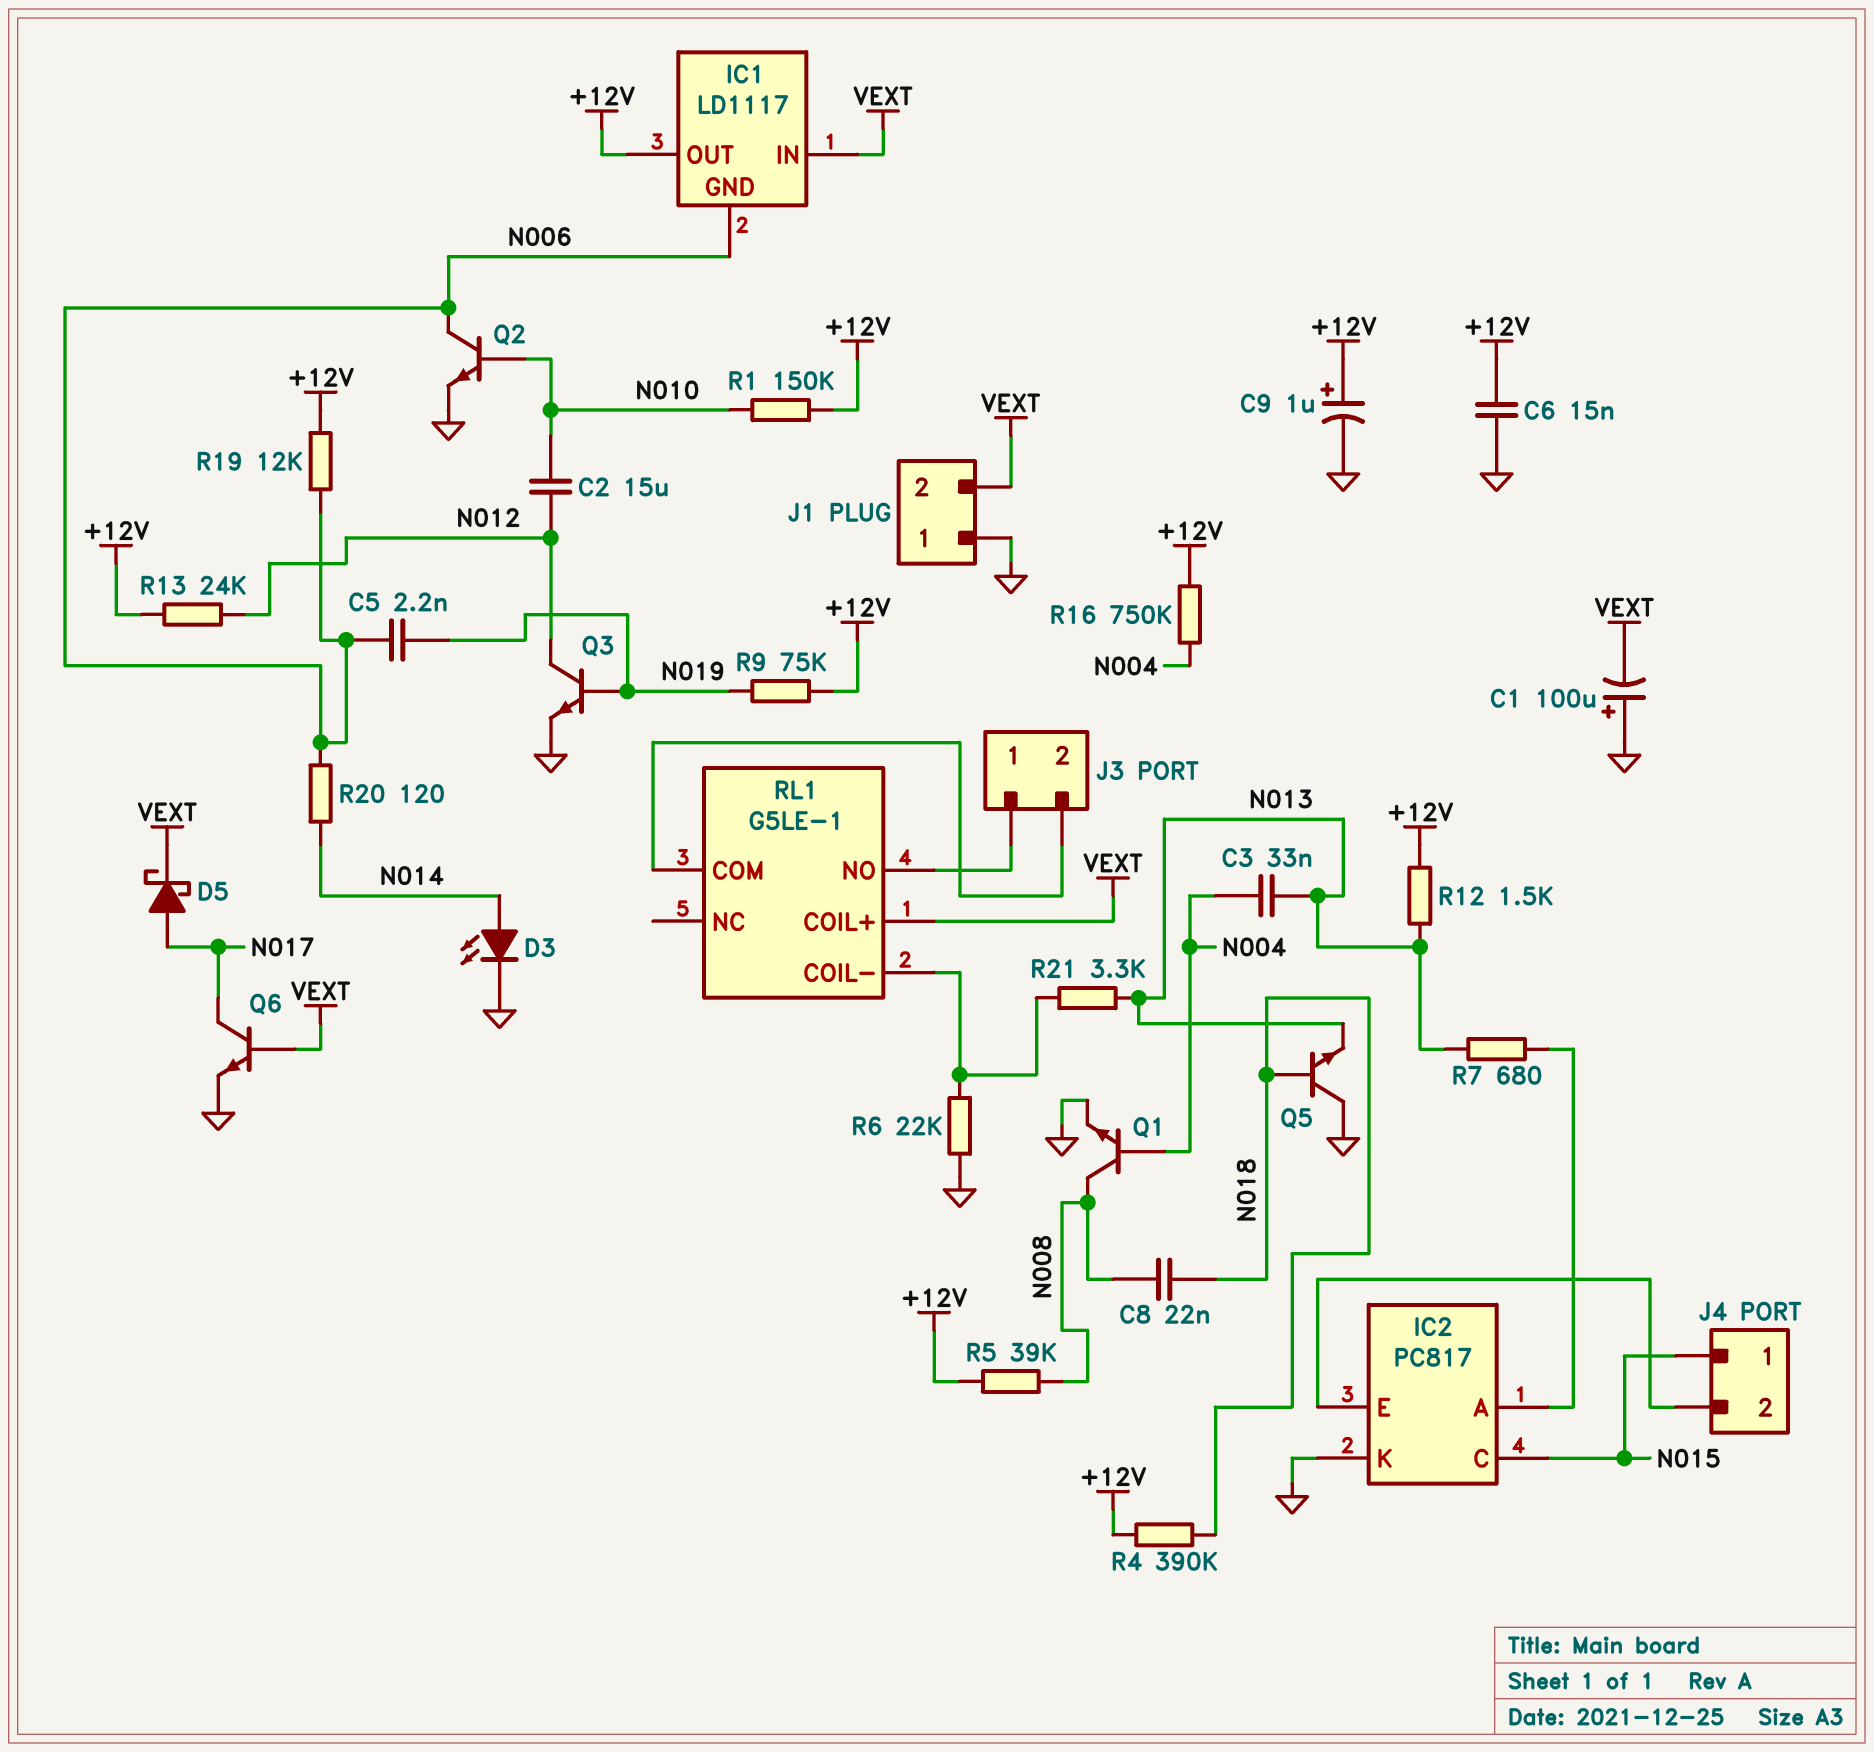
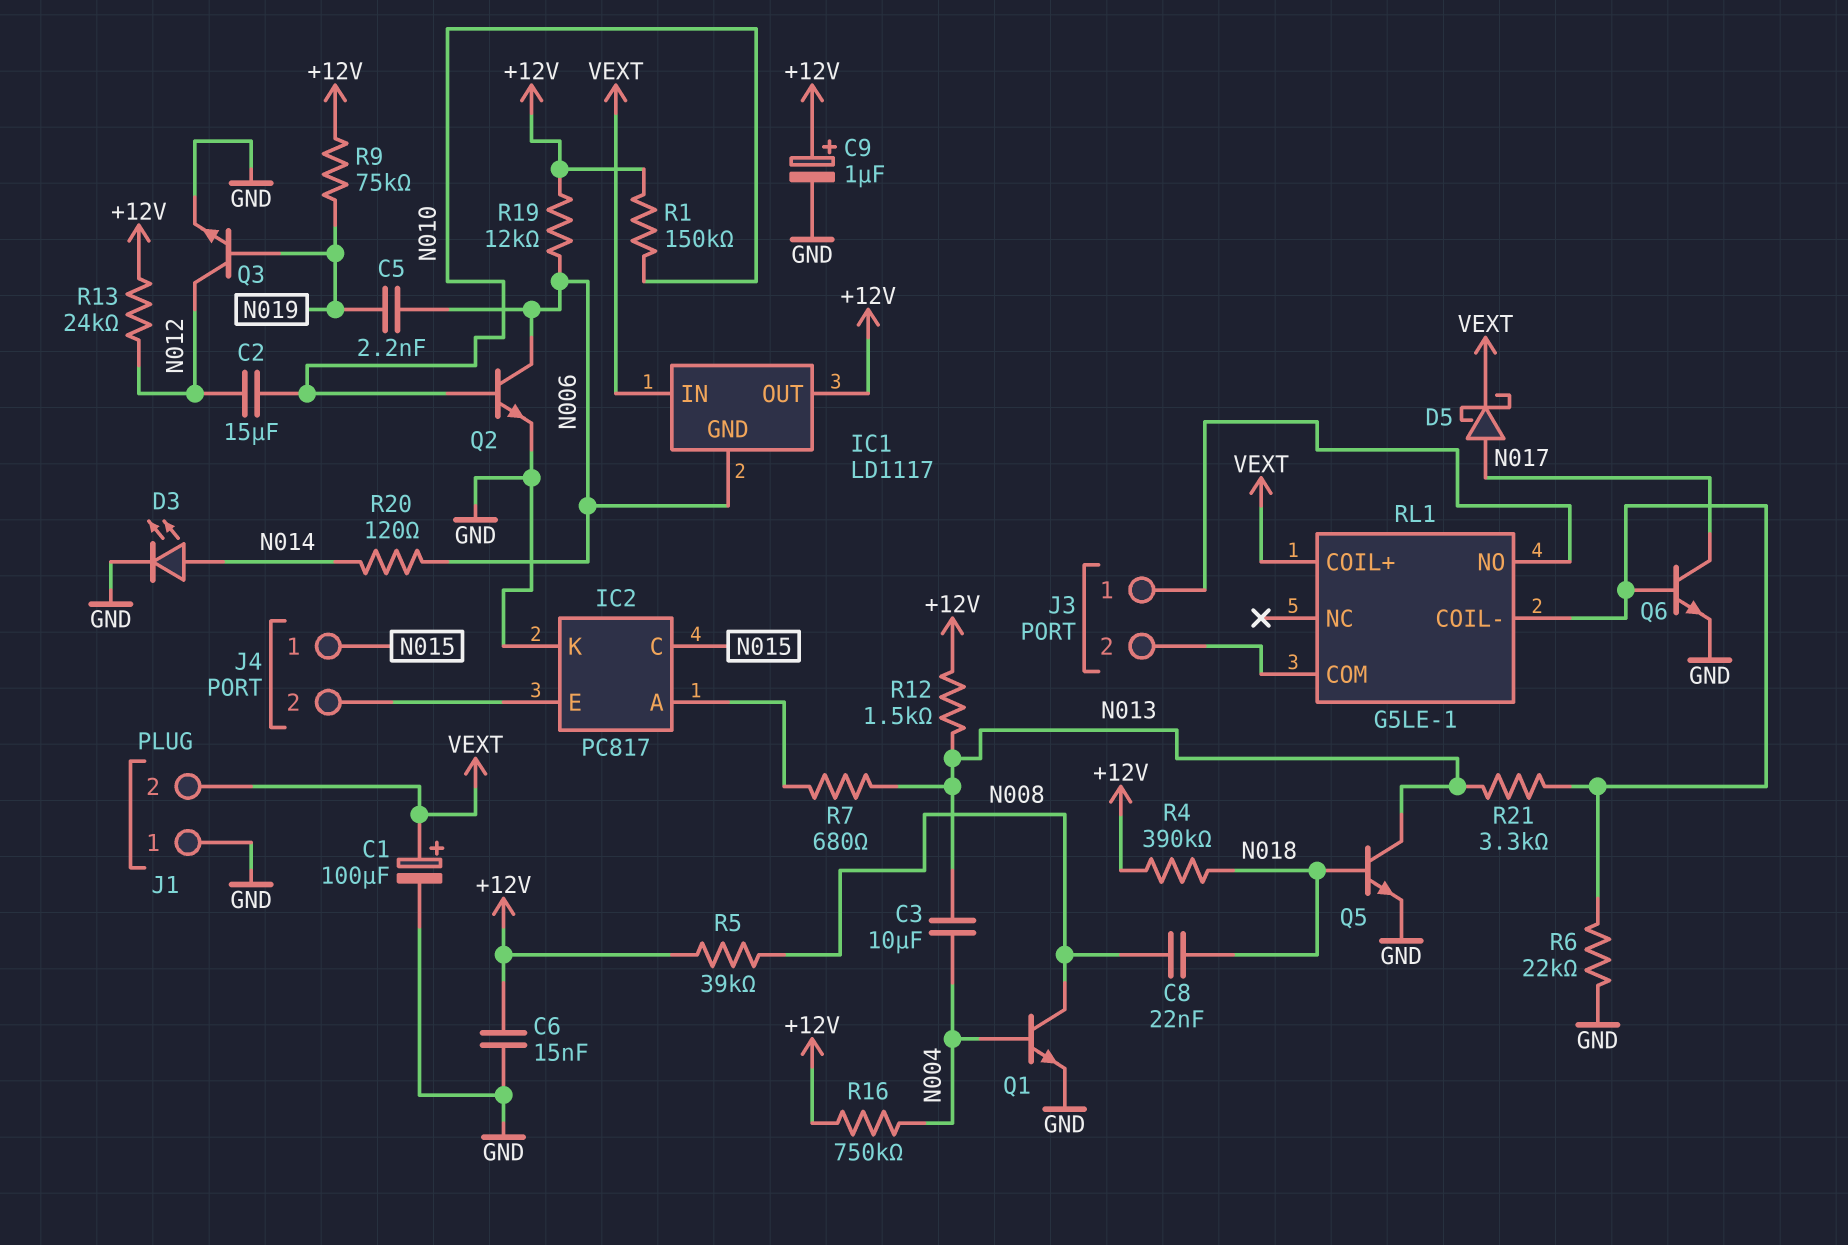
C1: 100uF (plus GND, minus VEXT) -> 100uF (plus VEXT, minus GND)
C3: 33nF (N004, N013) -> 10uF (N004, N013)
Q5: NPN (B N018, C GND, E N013) -> NPN (B N018, C N013, E GND)
Q6: NPN (B VEXT, C N017, E GND) -> NPN (B RL1/COIL-, C N017, E GND)

